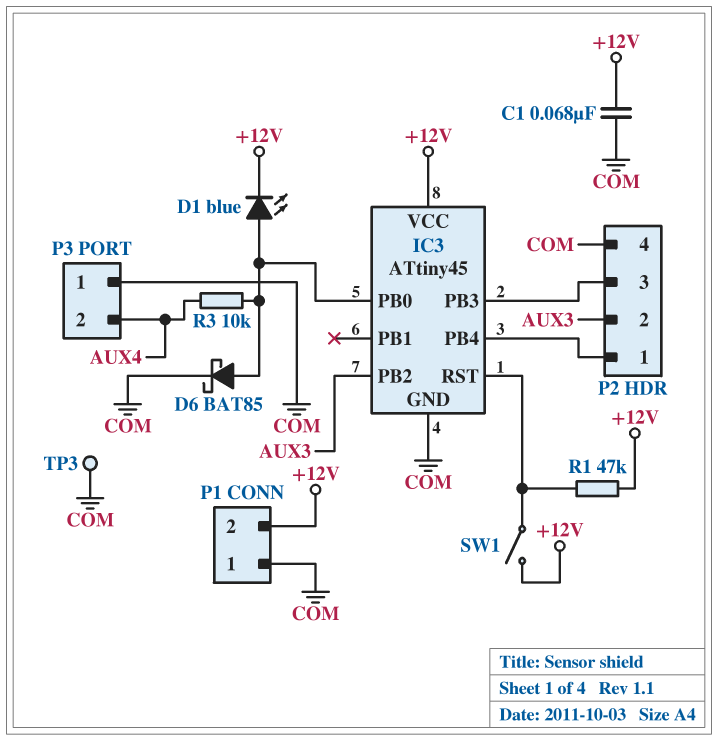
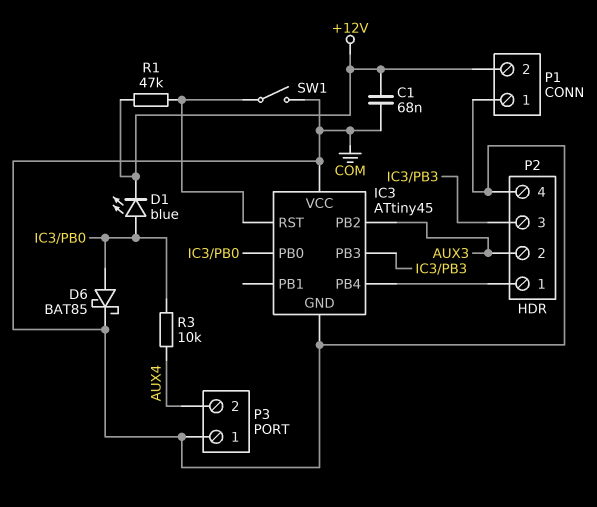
IC3 pin VCC: +12V -> COM
SW1: switch (+12V, IC3/RST) -> switch (COM, IC3/RST)
TP3: test point (COM) -> none

